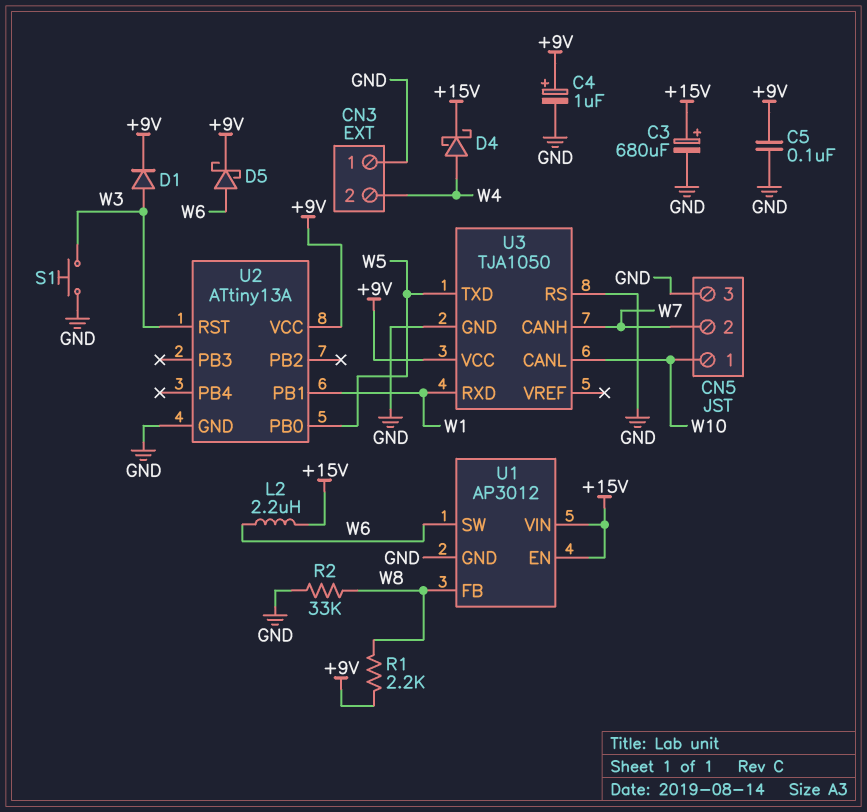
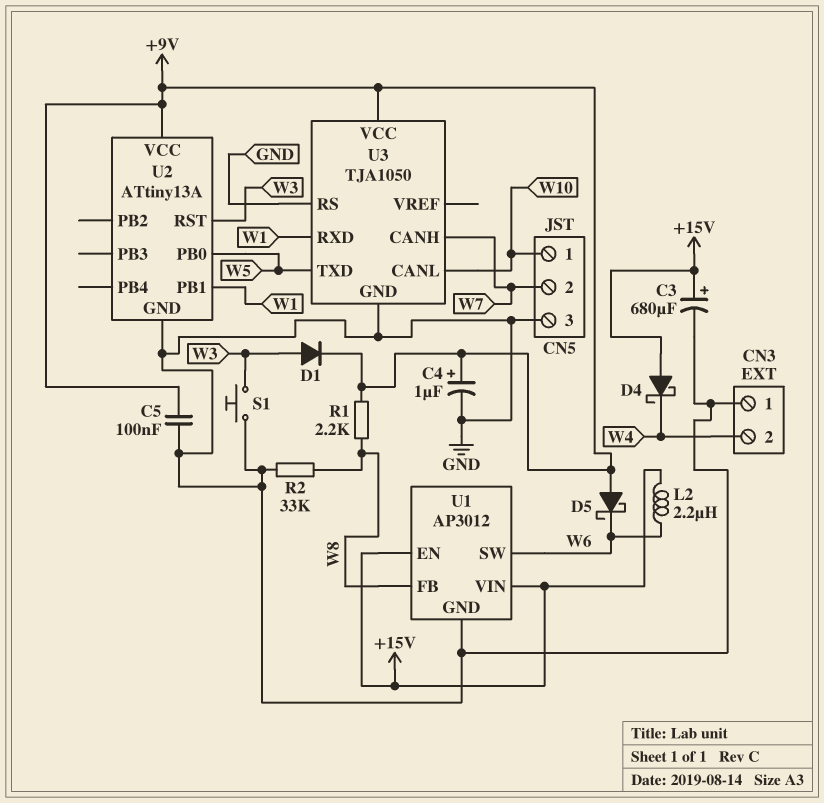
D4: schottky (A W4, K +15V) -> schottky (A +15V, K W4)
D5: schottky (A W6, K +9V) -> schottky (A +9V, K W6)

